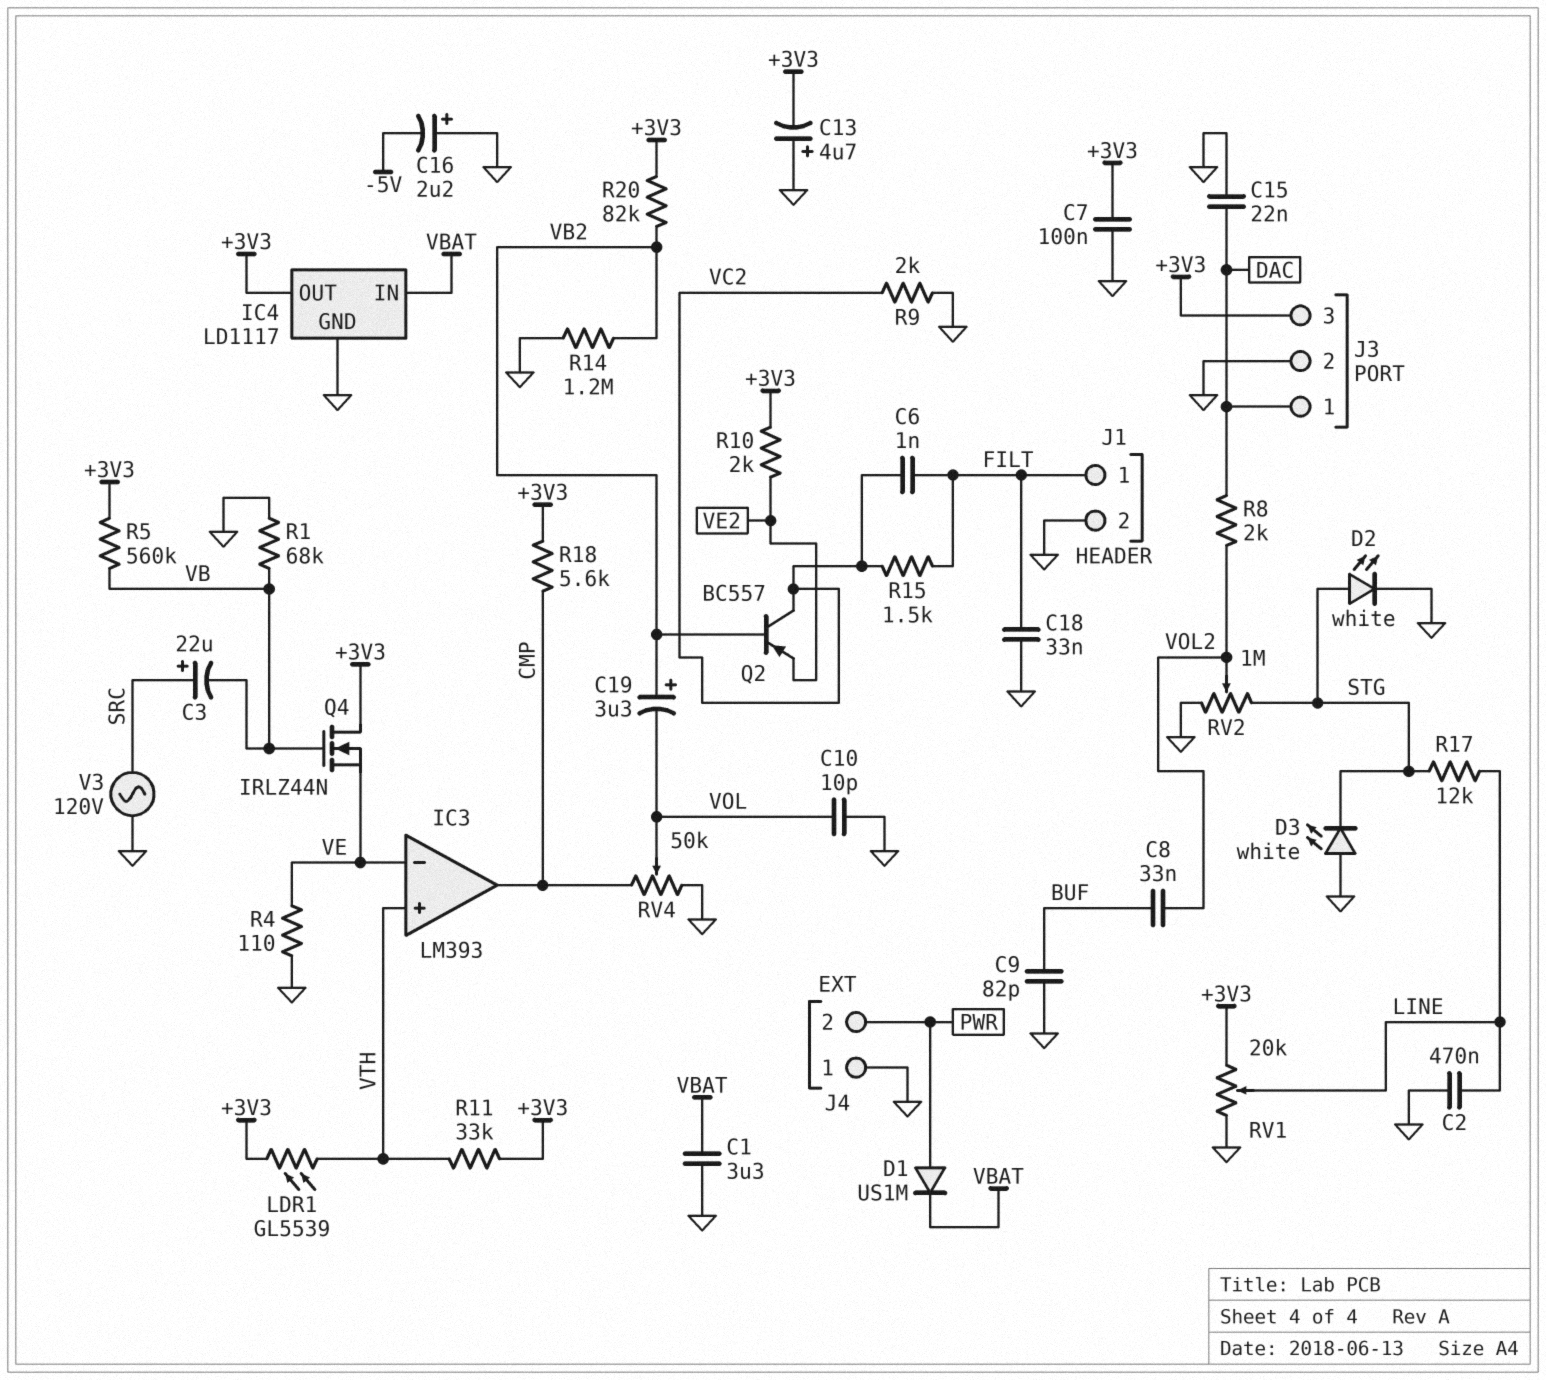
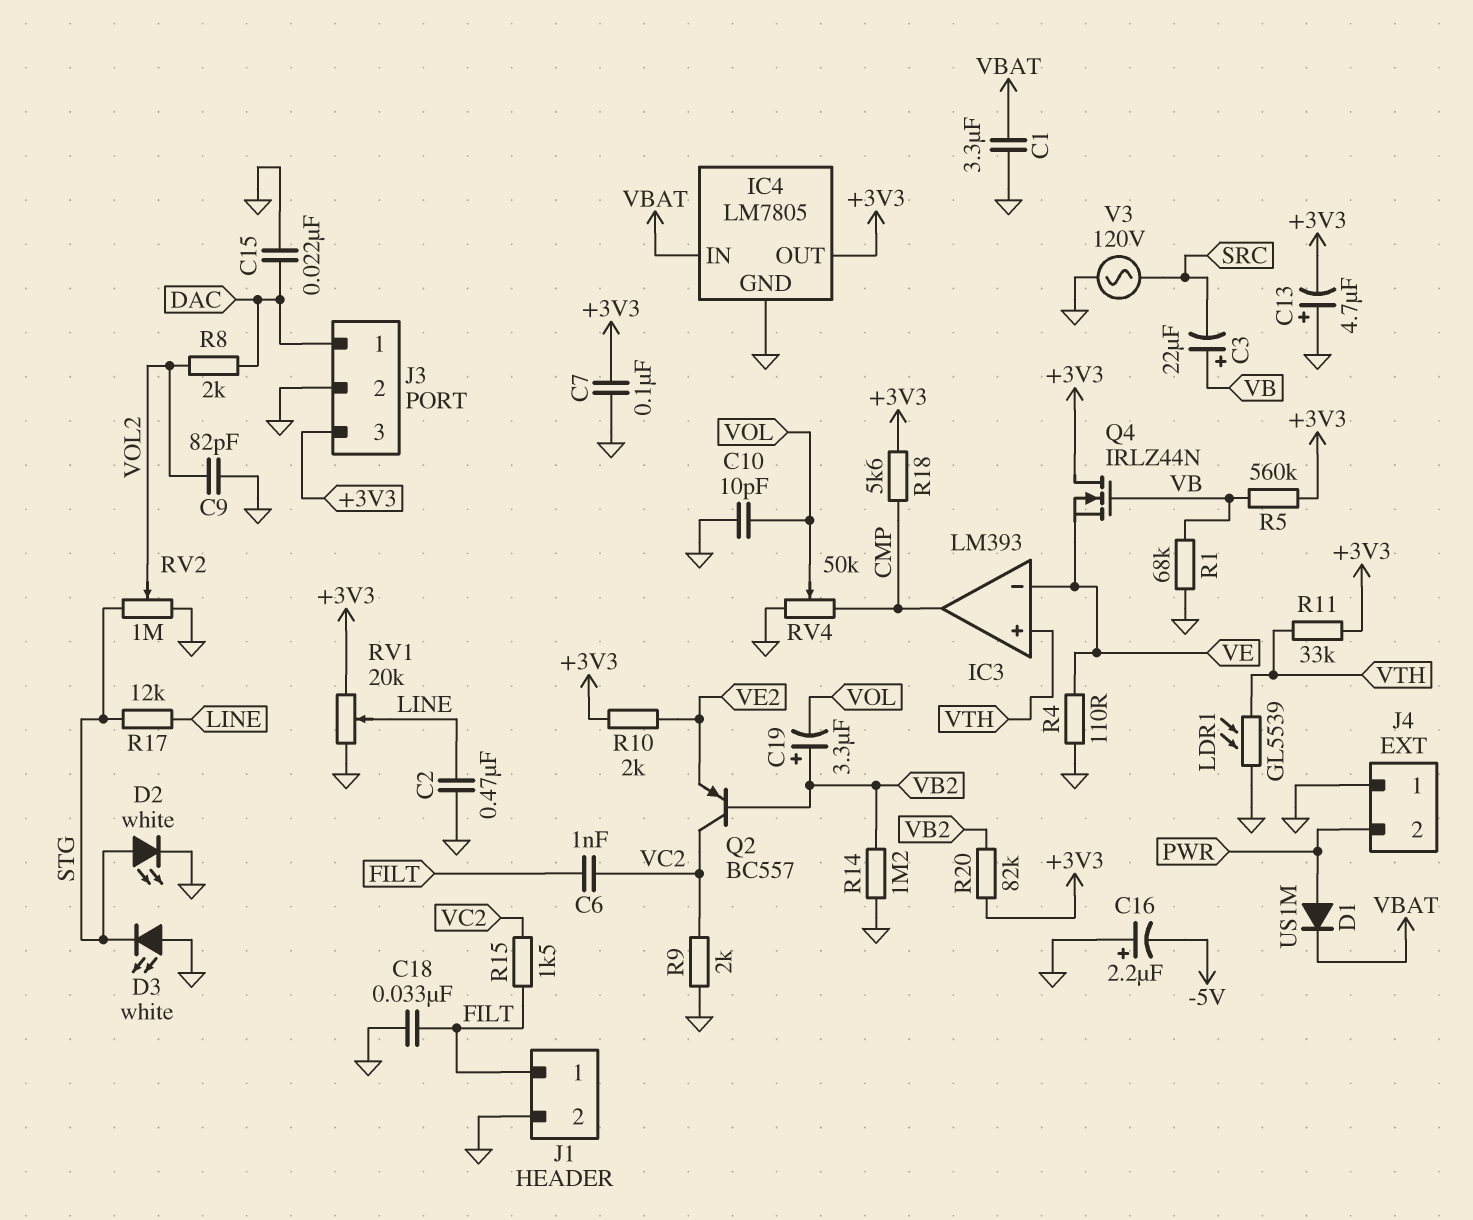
C3: 22uF (plus SRC, minus VB) -> 22uF (plus VB, minus SRC)
C8: 33nF (BUF, VOL2) -> none
C9: 82pF (BUF, GND) -> 82pF (GND, VOL2)
IC4: LD1117 -> LM7805
LDR1: GL5539 (+3V3, VTH) -> GL5539 (GND, VTH)

